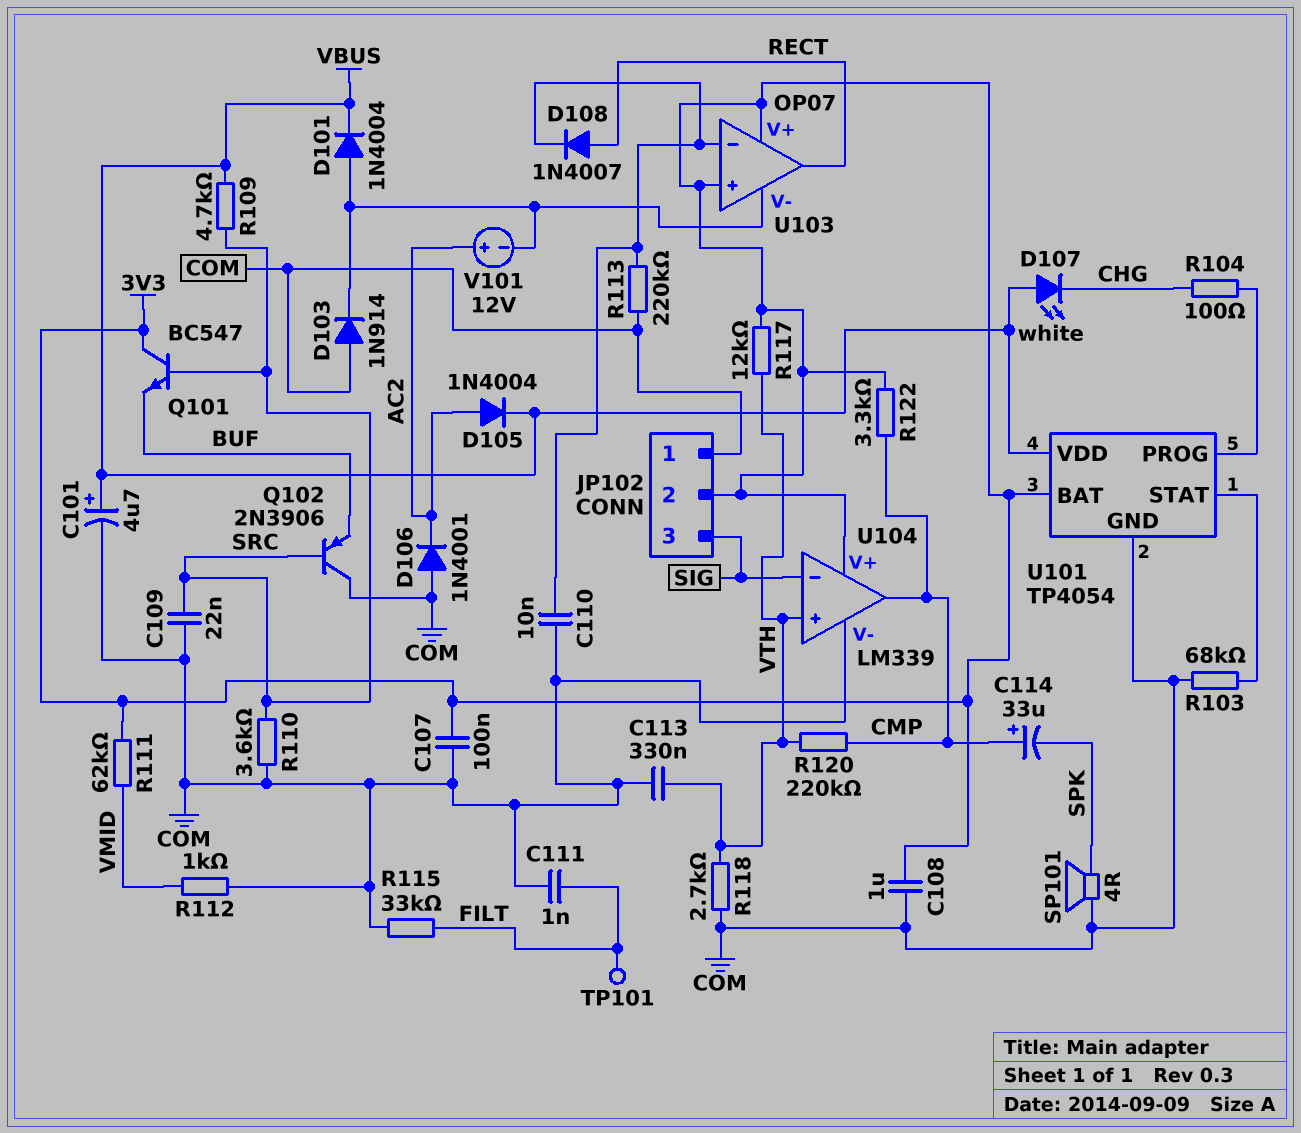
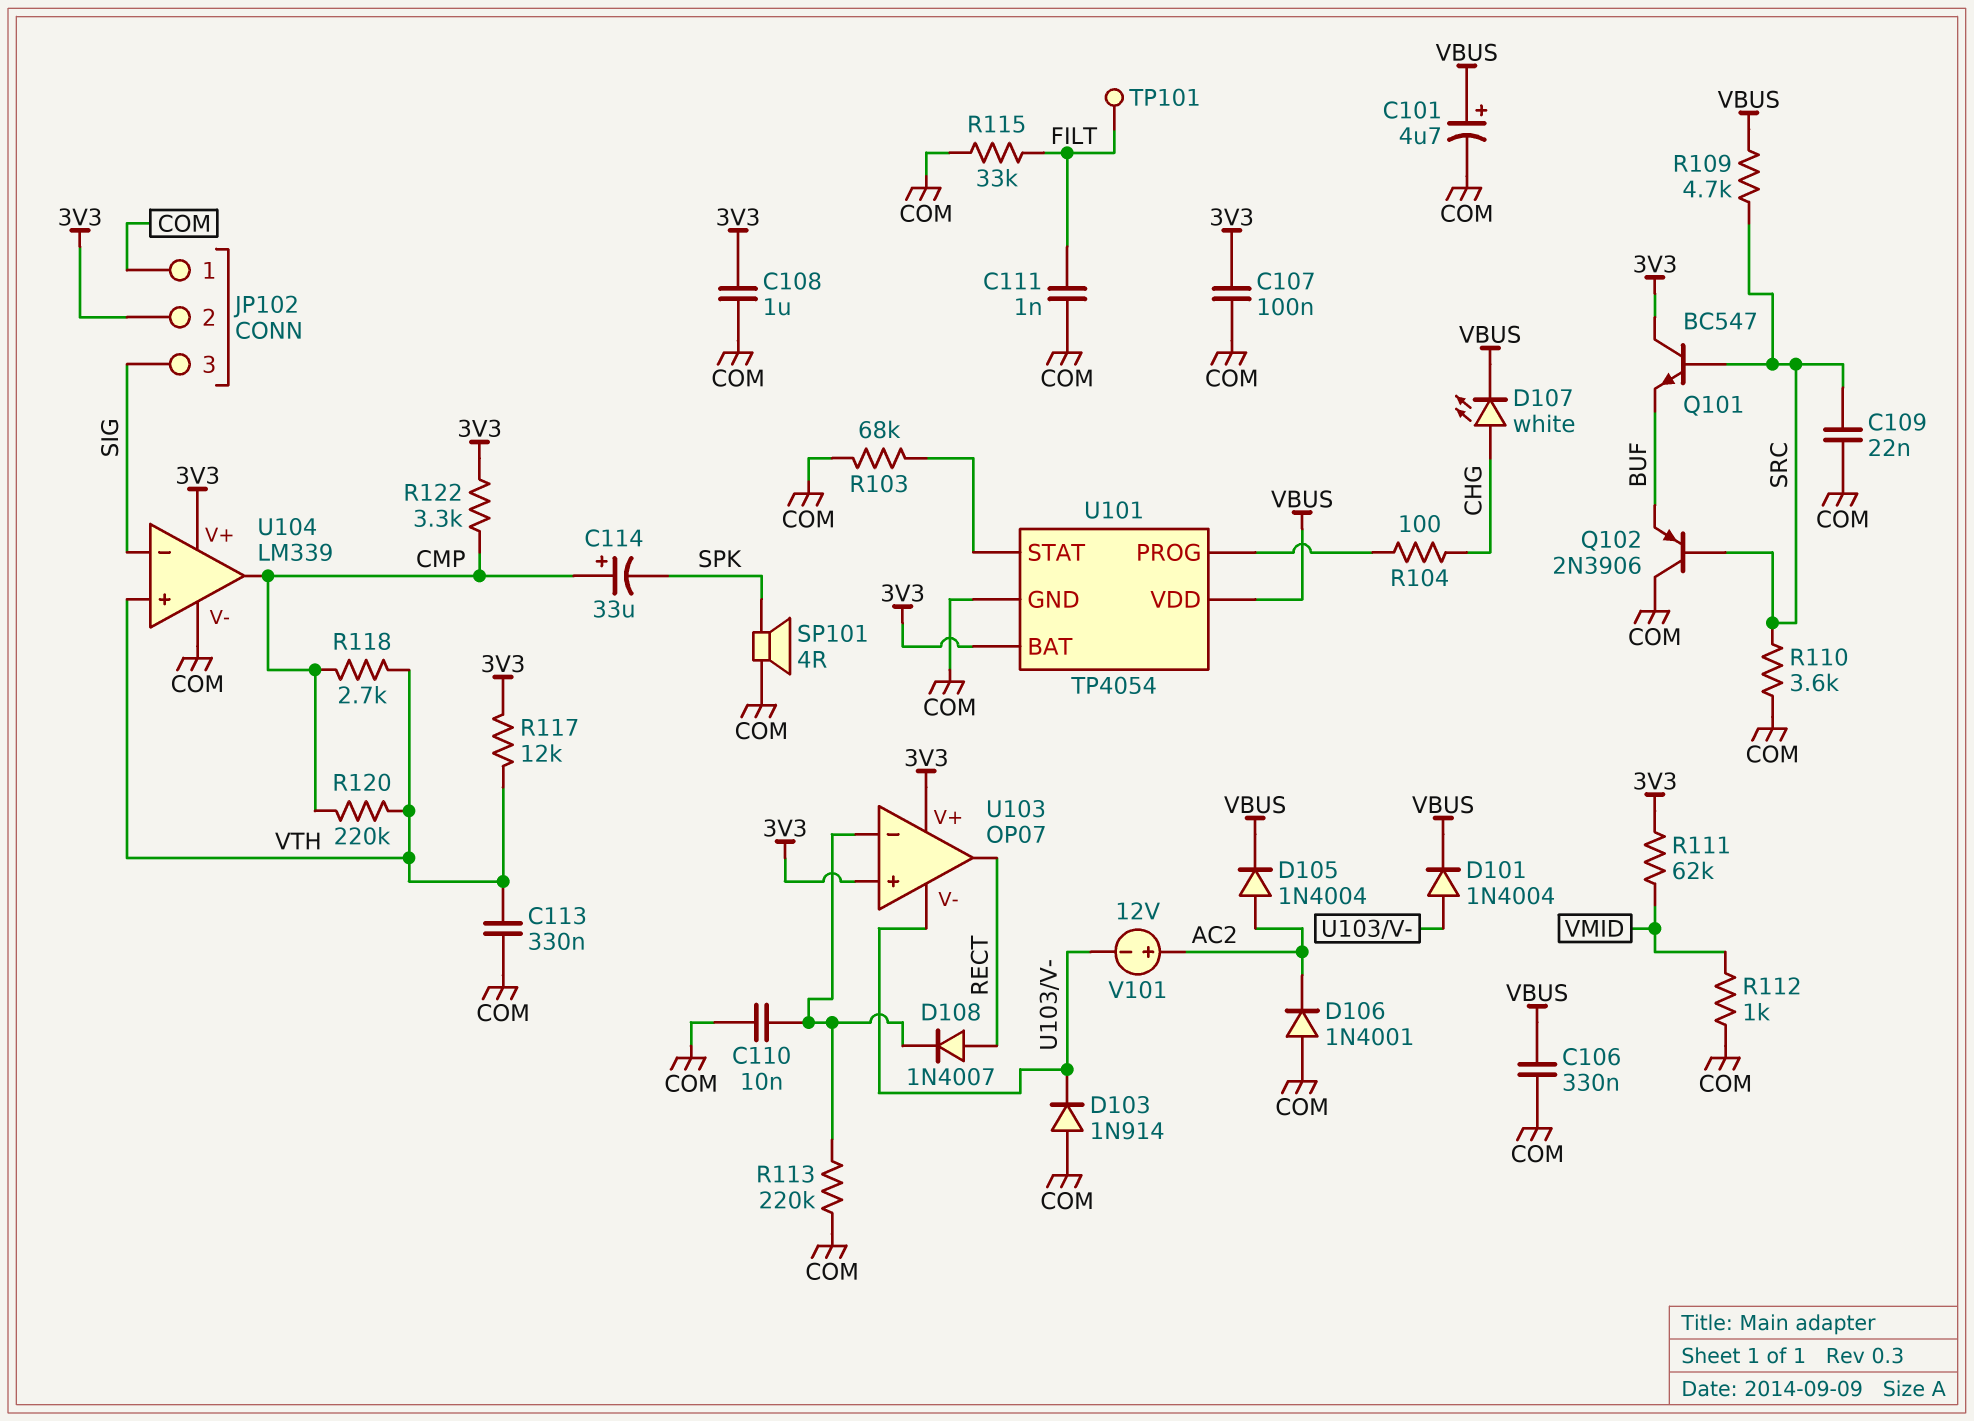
C106: none -> 330nF (COM, VBUS)
D107: LED white (A VBUS, K CHG) -> LED white (A CHG, K VBUS)
R118: 2.7k (COM, VTH) -> 2.7k (CMP, VTH)

